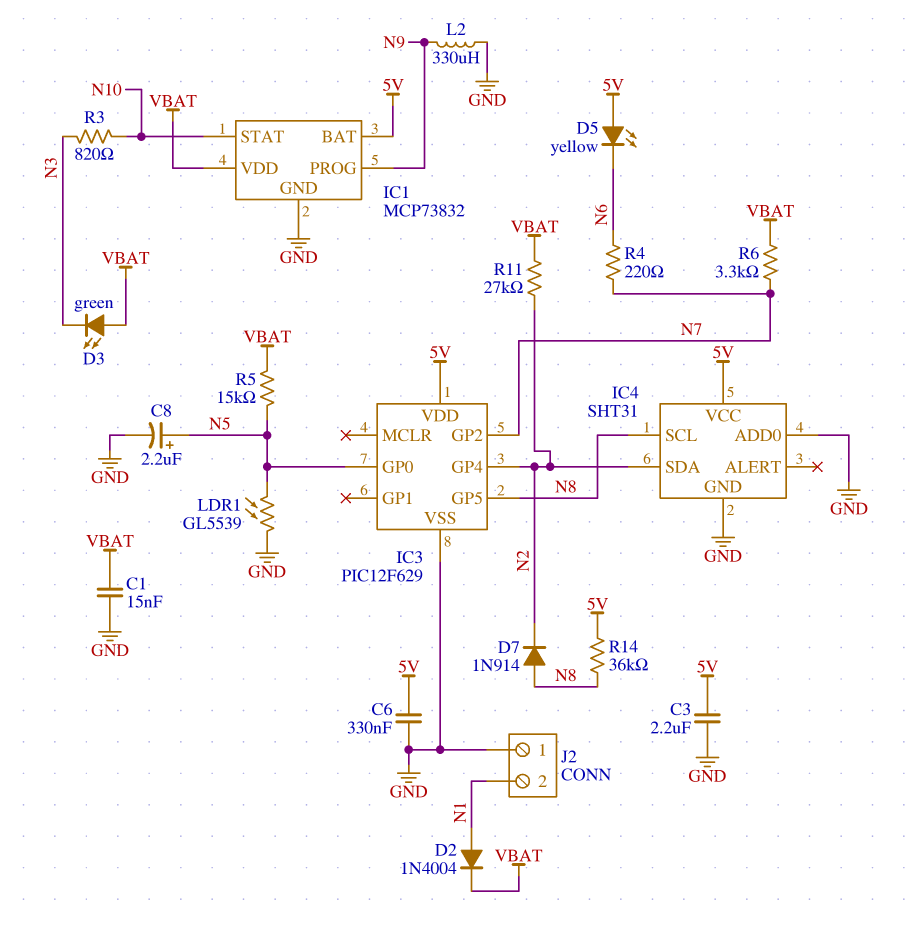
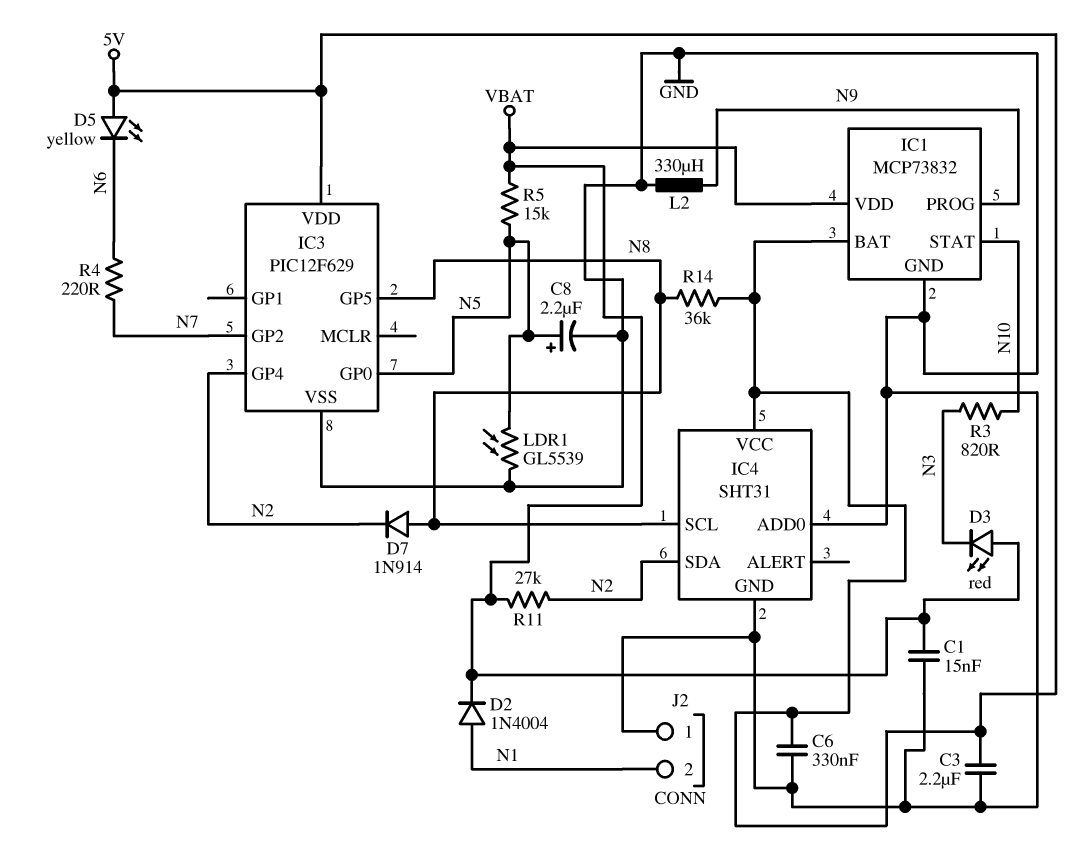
D3: LED green (A VBAT, K N3) -> LED red (A VBAT, K N3)
R6: 3.3k (N7, VBAT) -> none

